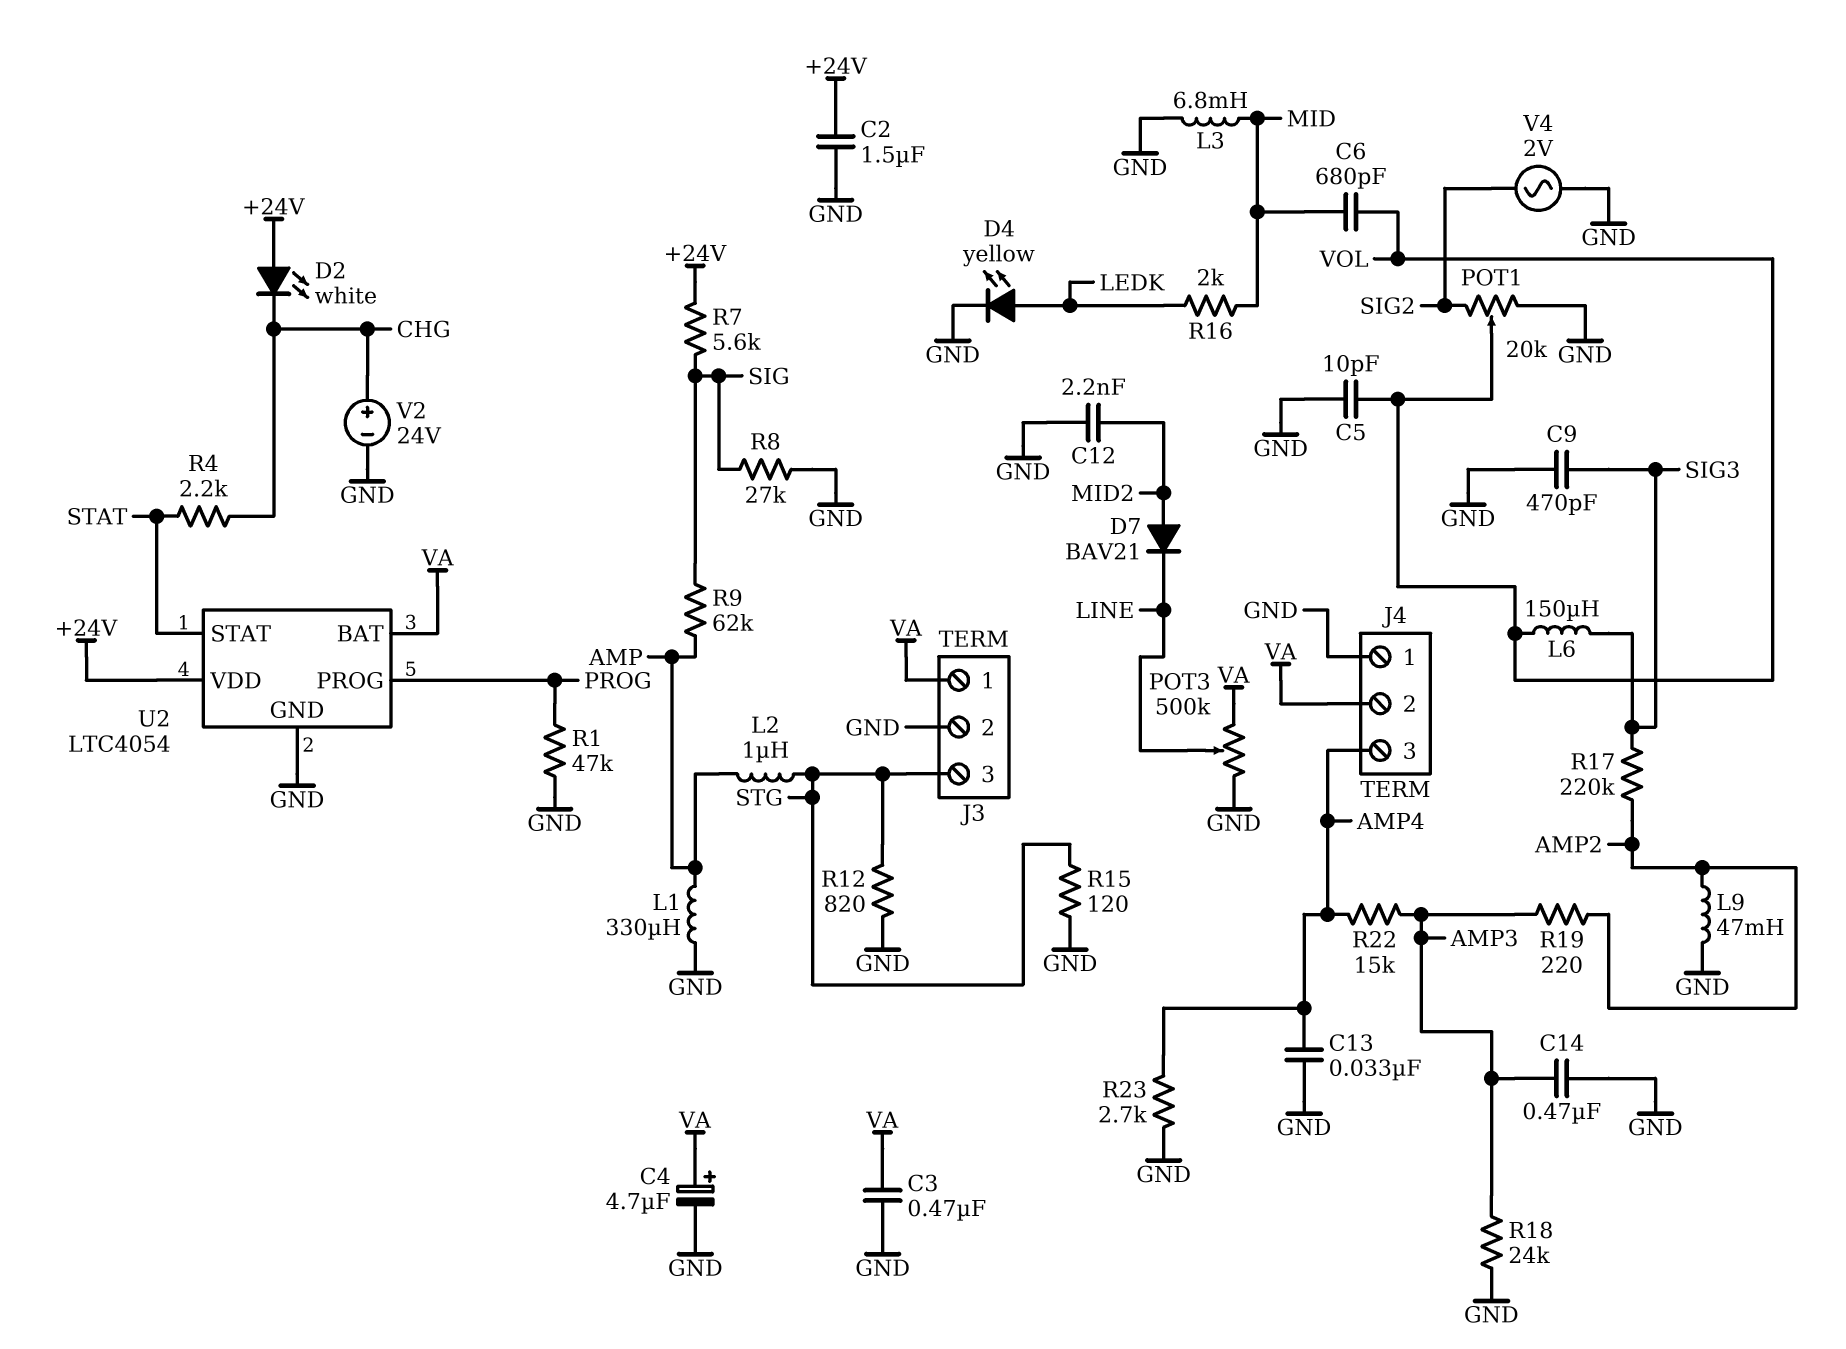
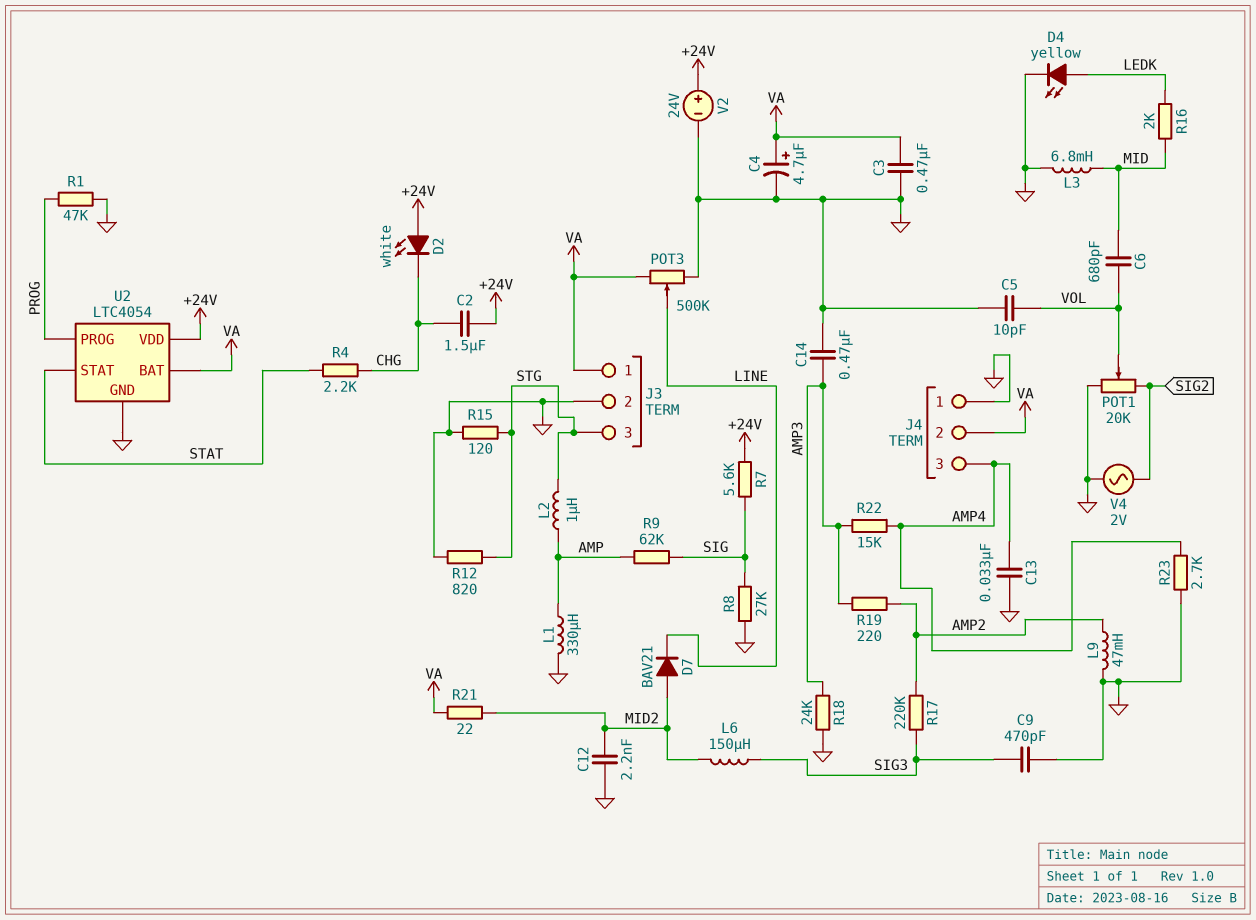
C2: 1.5uF (+24V, GND) -> 1.5uF (+24V, CHG)
L6: 150uH (SIG3, VOL) -> 150uH (MID2, SIG3)
R21: none -> 22 (MID2, VA)
V2: 24V (plus CHG, minus GND) -> 24V (plus +24V, minus GND)

